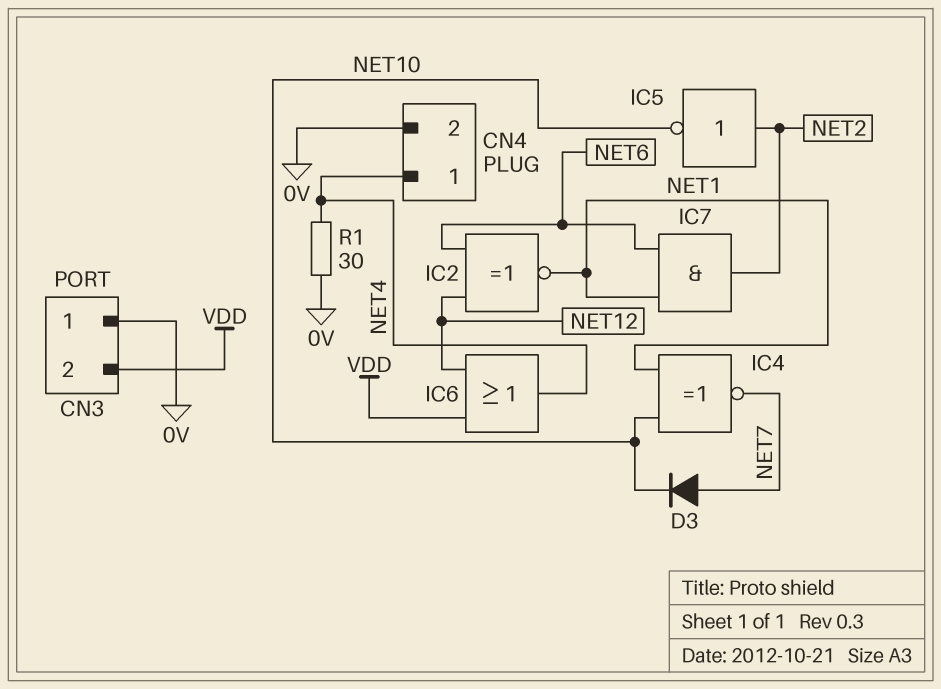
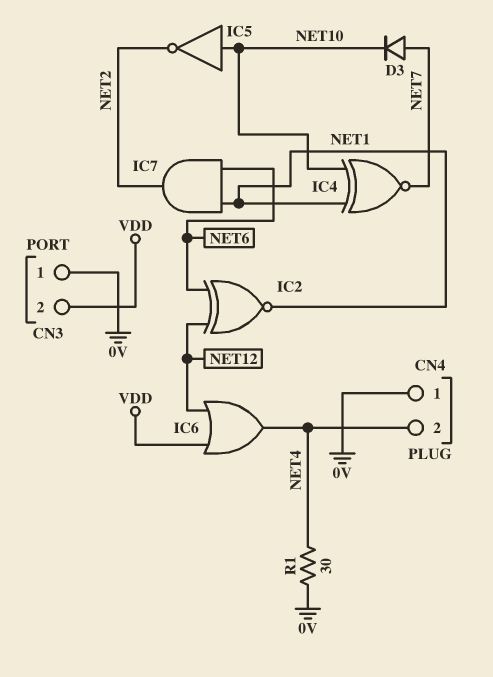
CN4 pin 1: NET4 -> 0V
CN4 pin 2: 0V -> NET4
IC5: NOT (in NET2, out NET10) -> NOT (in NET10, out NET2)

